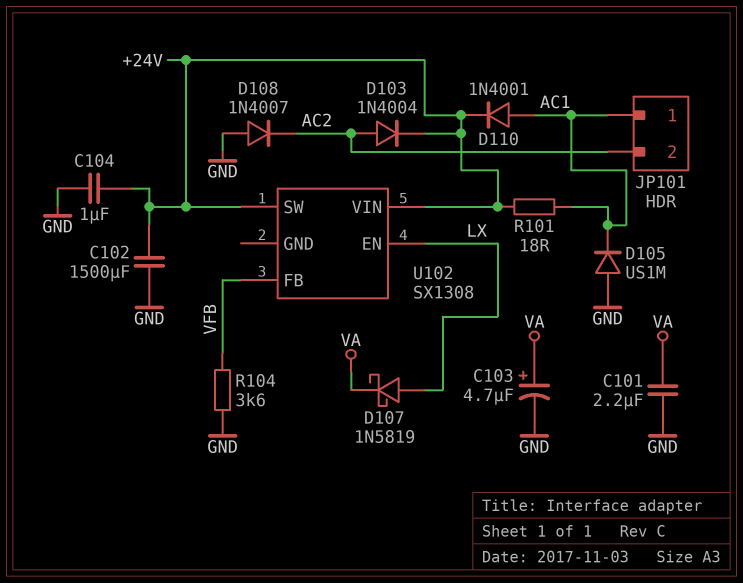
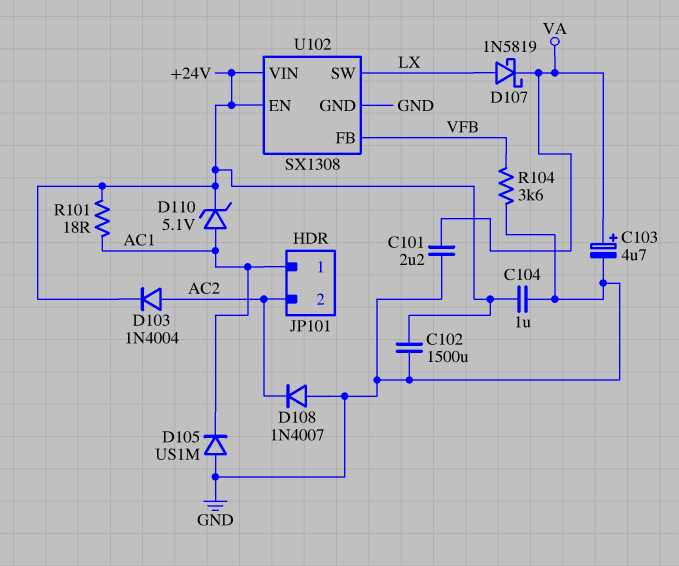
D110: diode 1N4001 (A AC1, K +24V) -> zener 5.1V (A AC1, K +24V)
U102 pin EN: LX -> +24V
U102 pin GND: none -> GND
U102 pin SW: +24V -> LX

